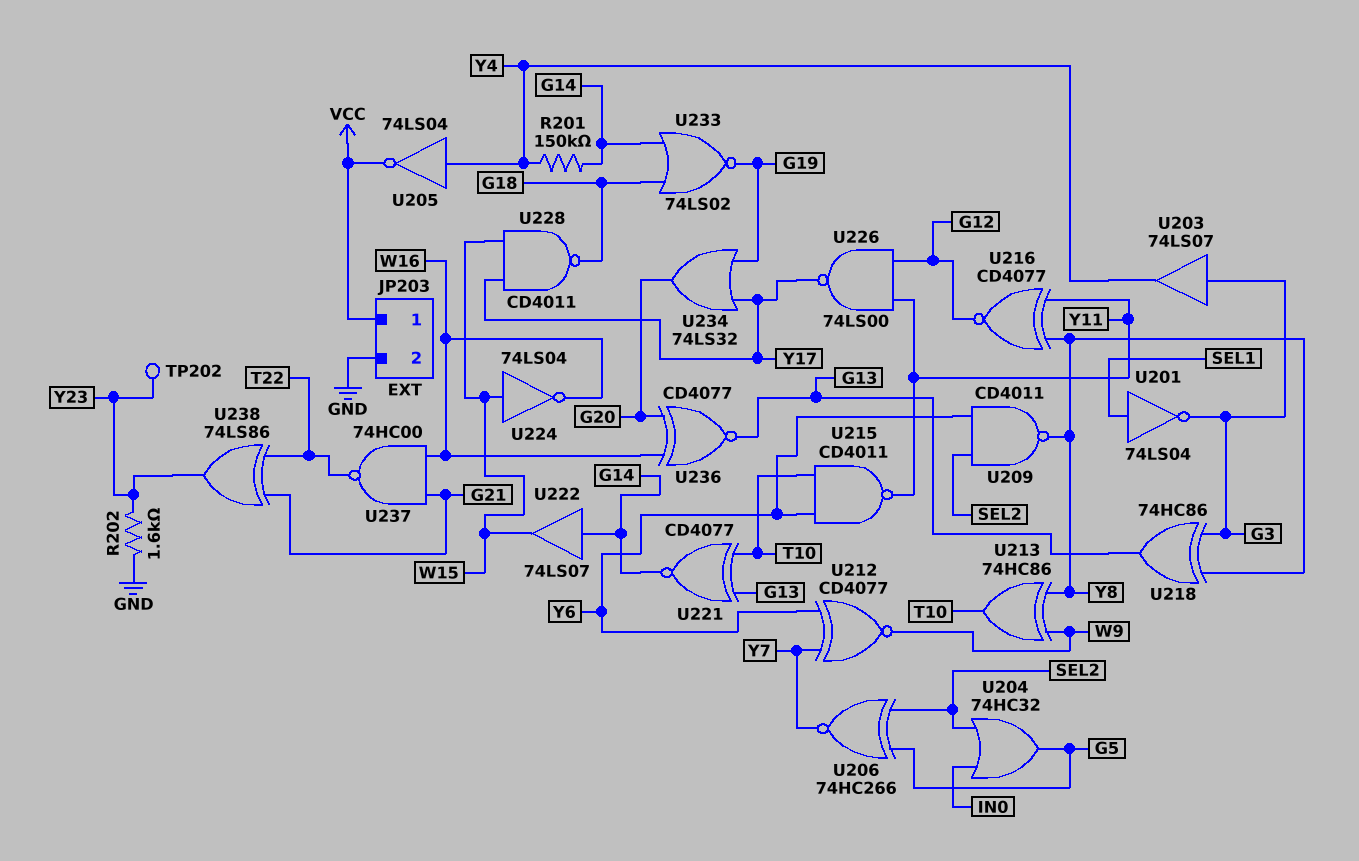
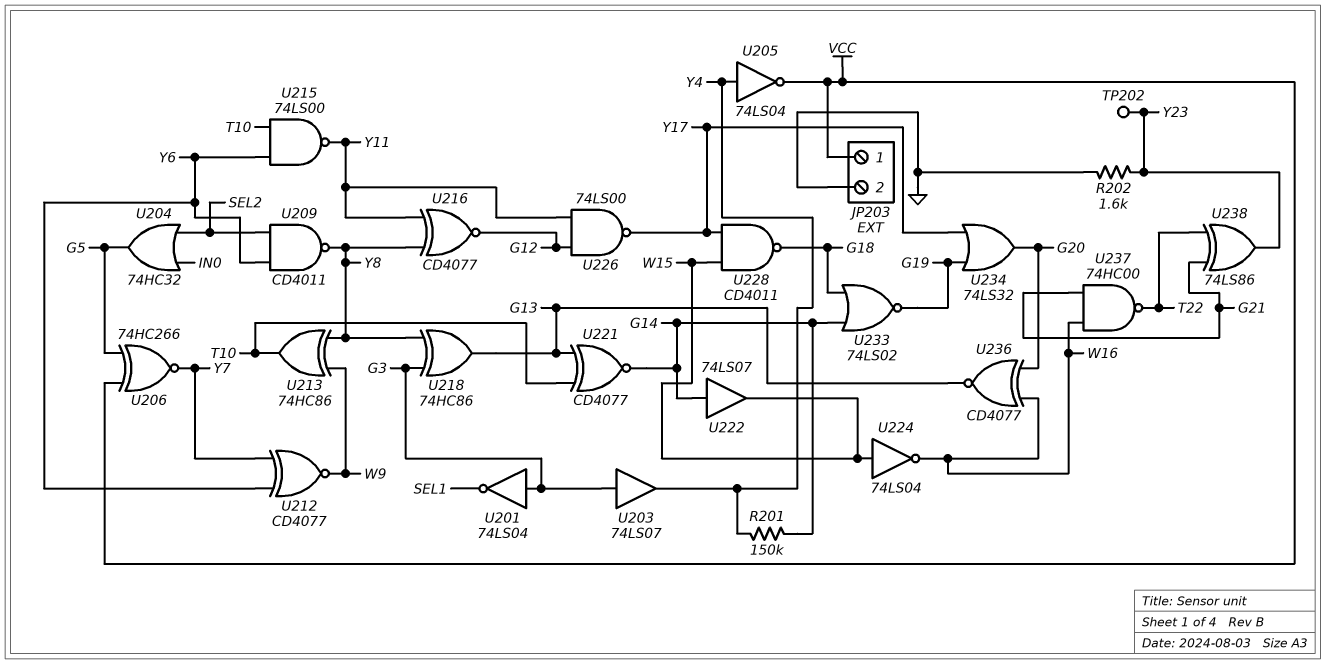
U201: NOT 74LS04 (in SEL1, out G3) -> NOT 74LS04 (in G3, out SEL1)
U206: XNOR 74HC266 (in G5, in SEL2, out Y7) -> XNOR 74HC266 (in G5, in VCC, out Y7)
U215: NAND CD4011 (in T10, in Y6, out Y11) -> NAND 74LS00 (in T10, in Y6, out Y11)

